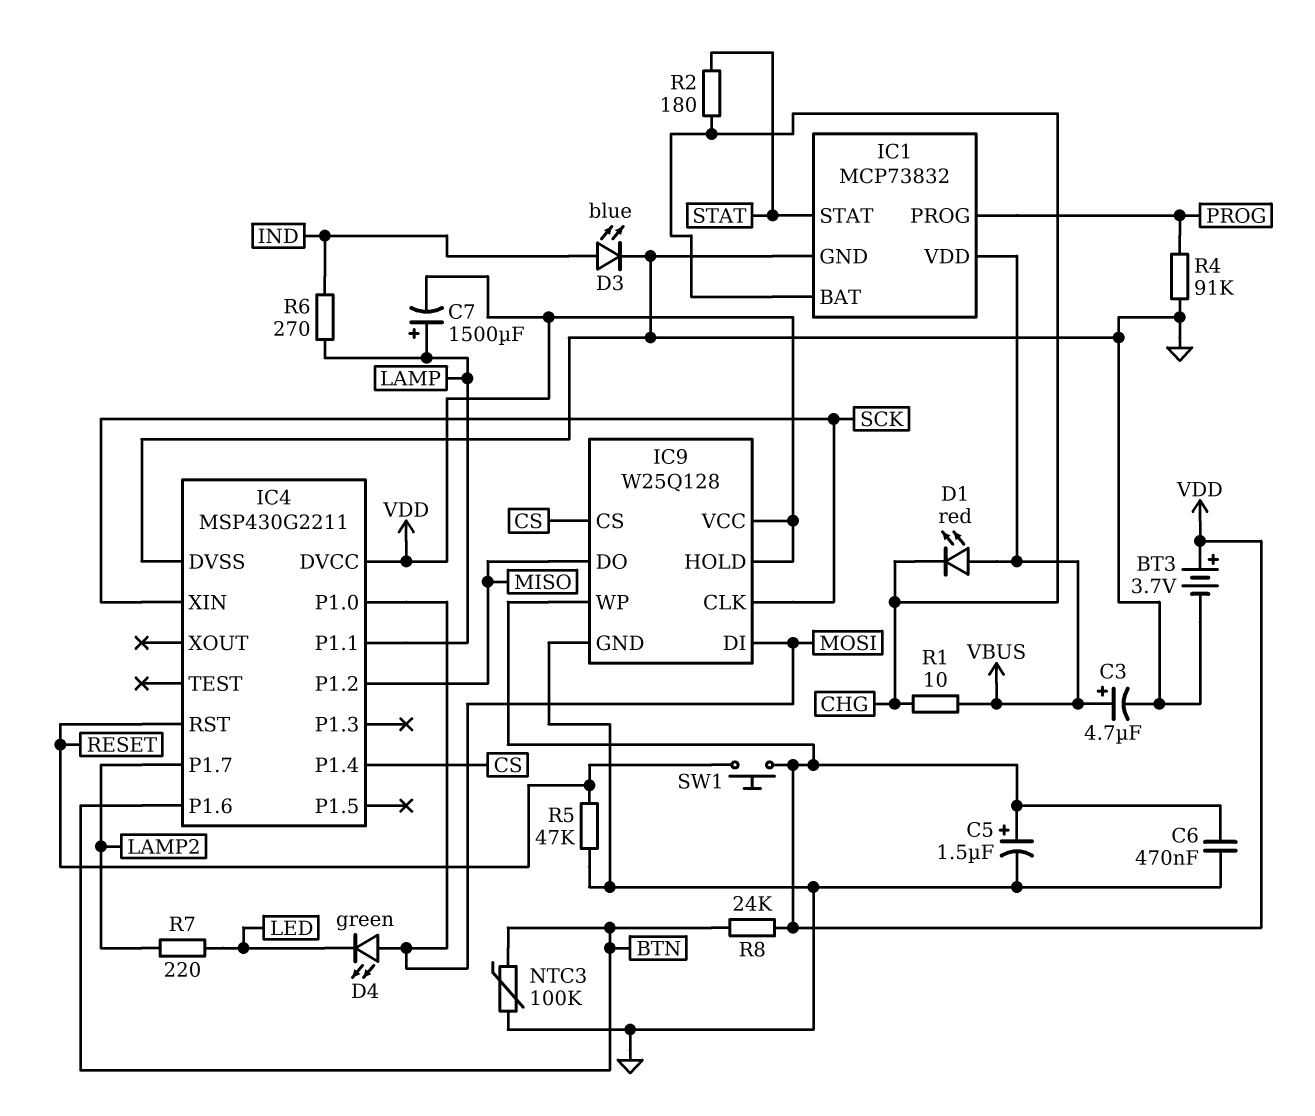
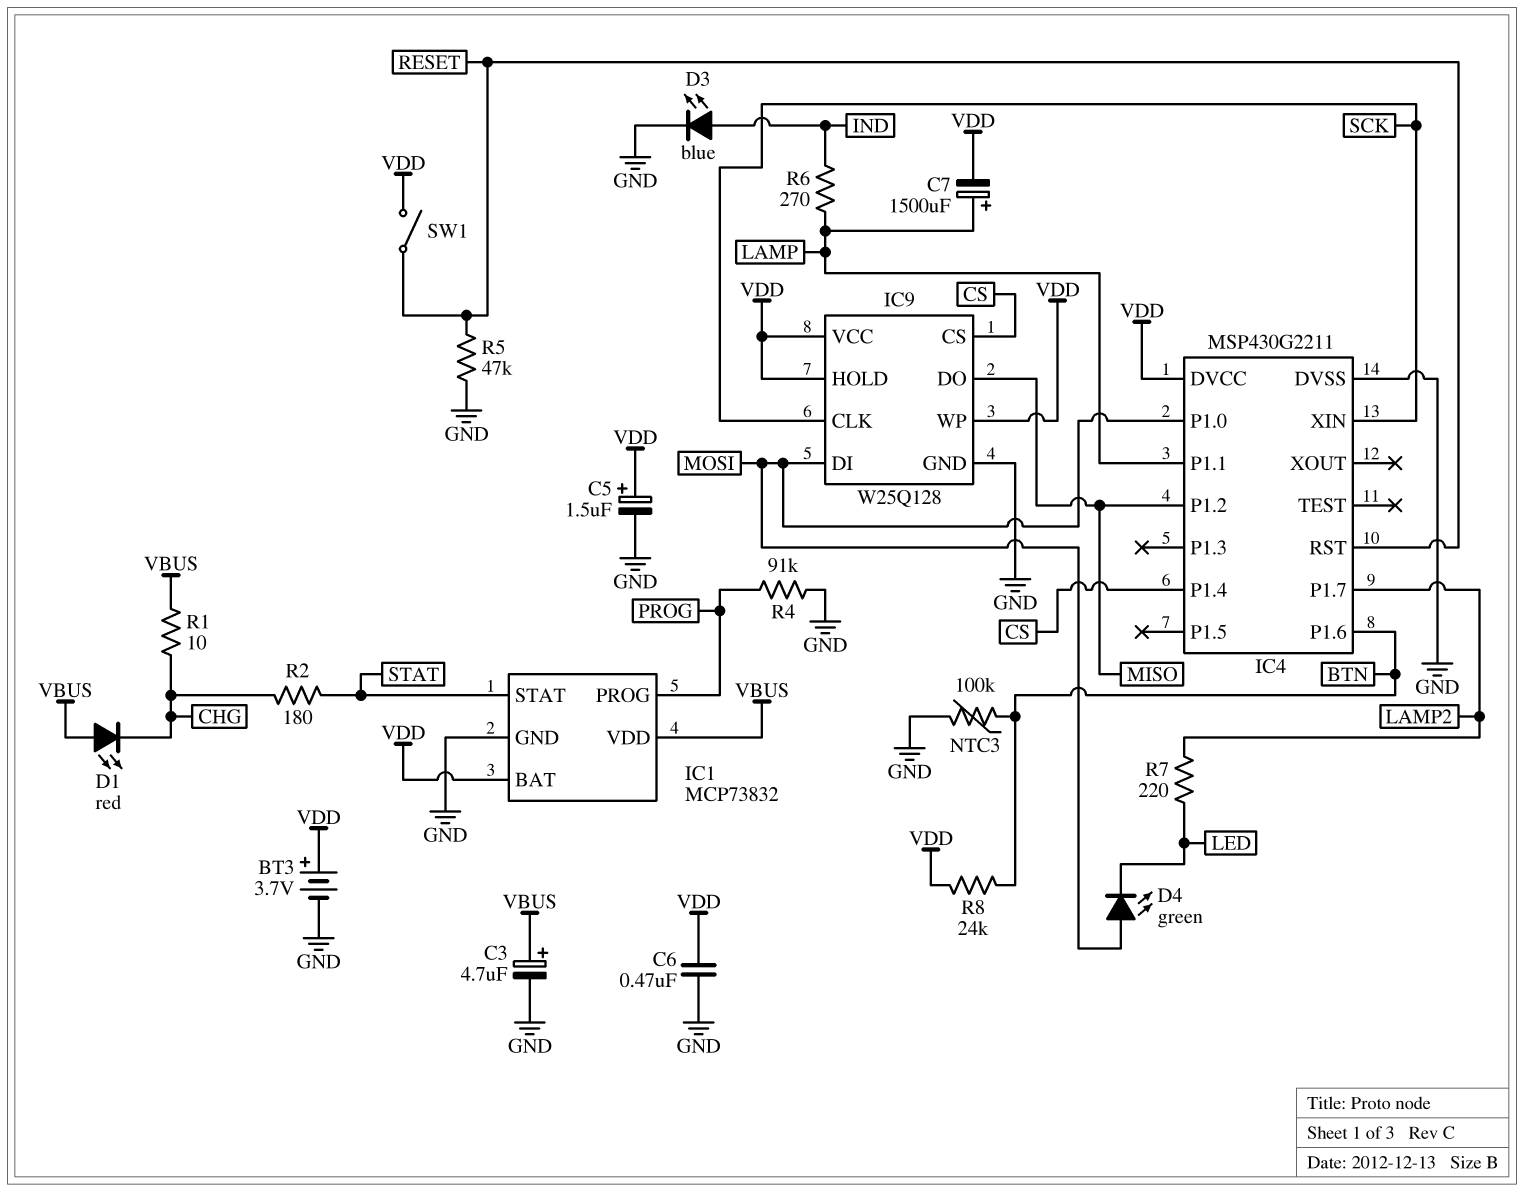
IC1 pin BAT: CHG -> VDD
SW1: button (RESET, VDD) -> switch (RESET, VDD)

